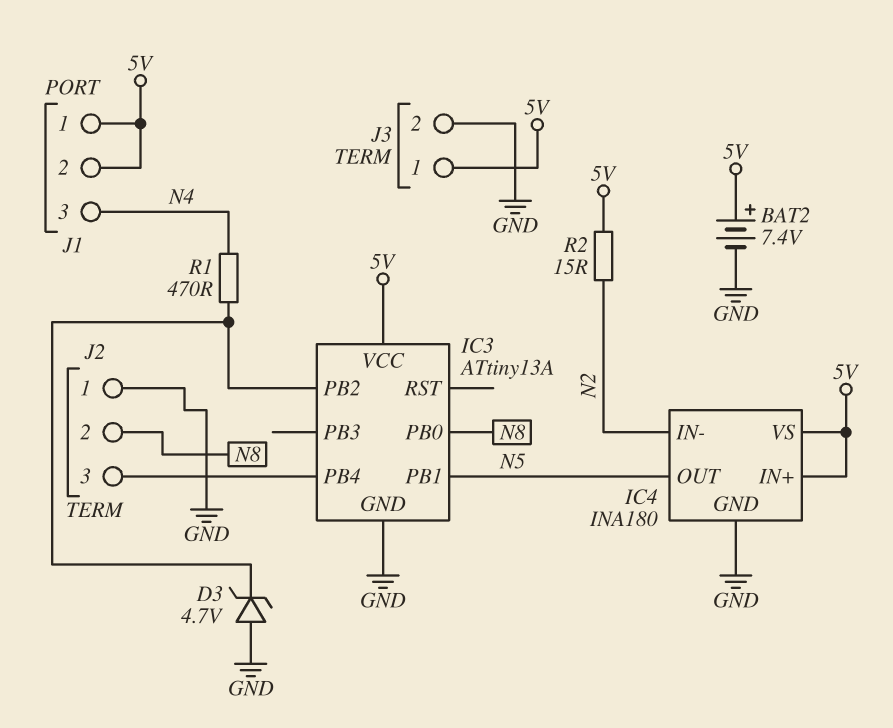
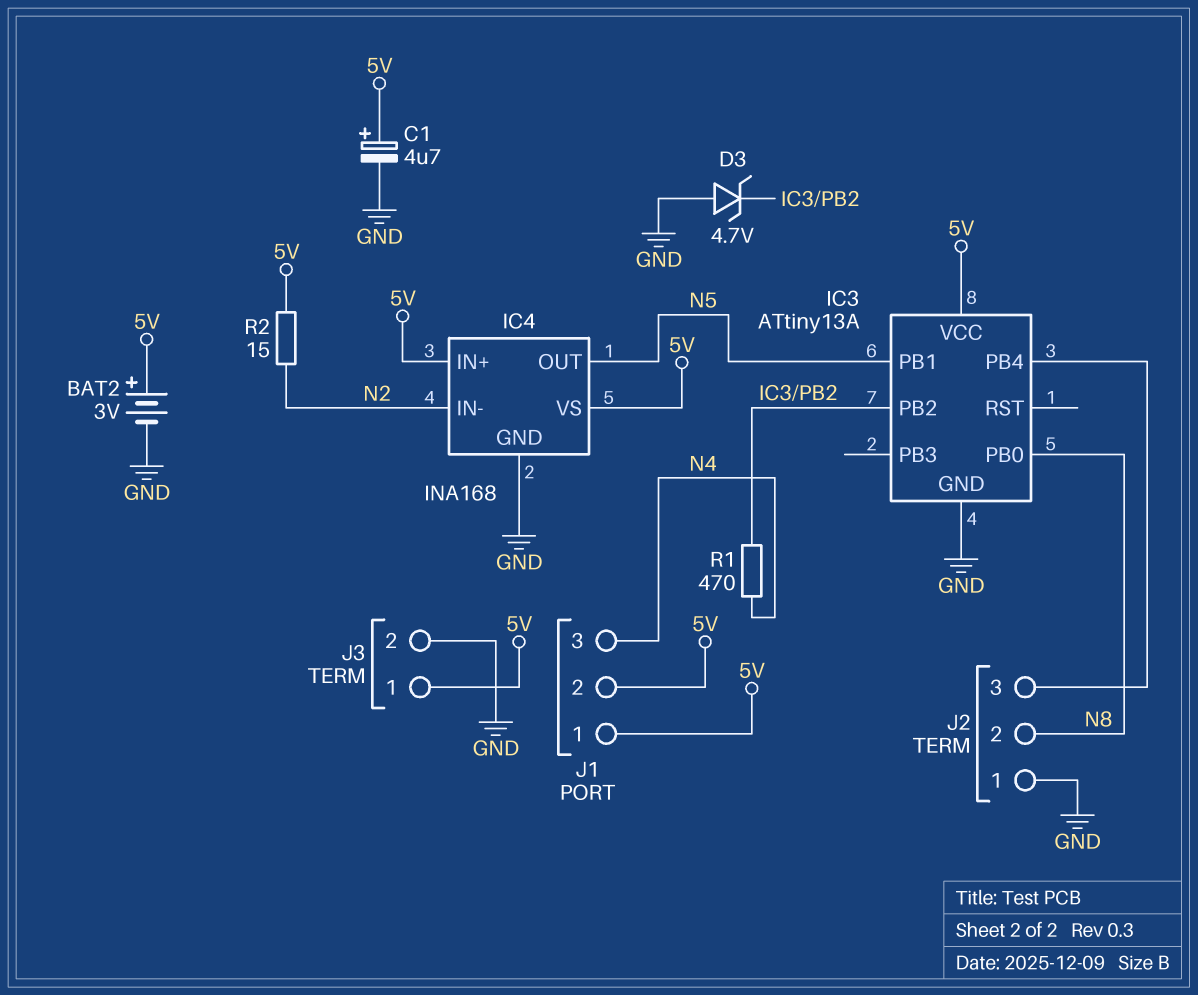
BAT2: 7.4V (plus 5V, minus GND) -> 3V (plus 5V, minus GND)
C1: none -> 4.7uF (plus 5V, minus GND)
IC4: INA180 -> INA168

